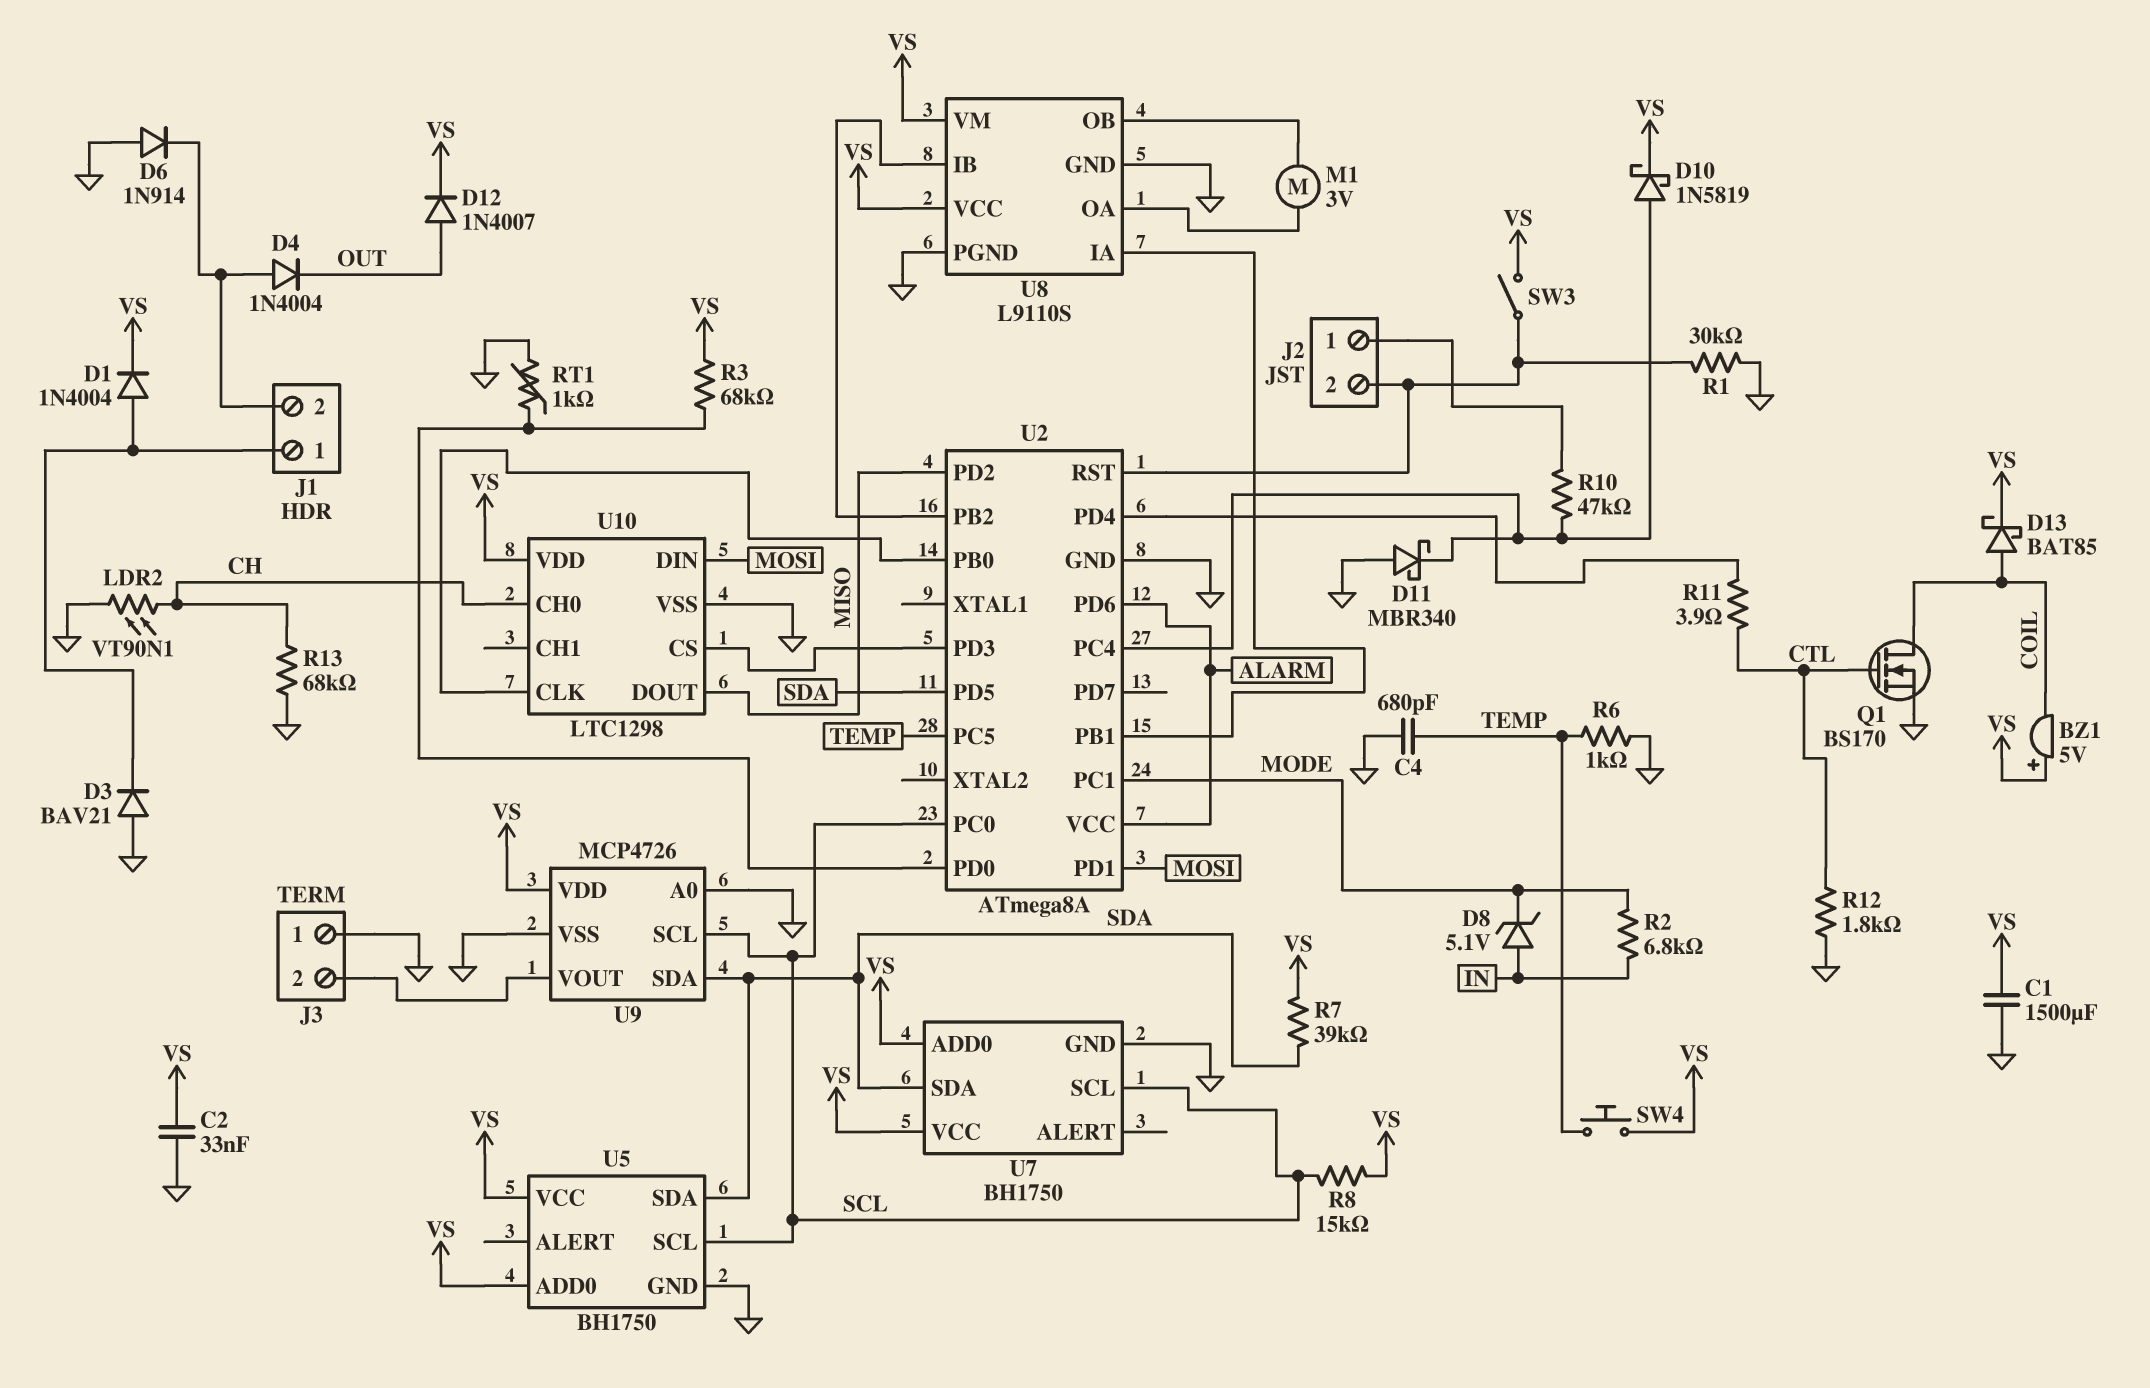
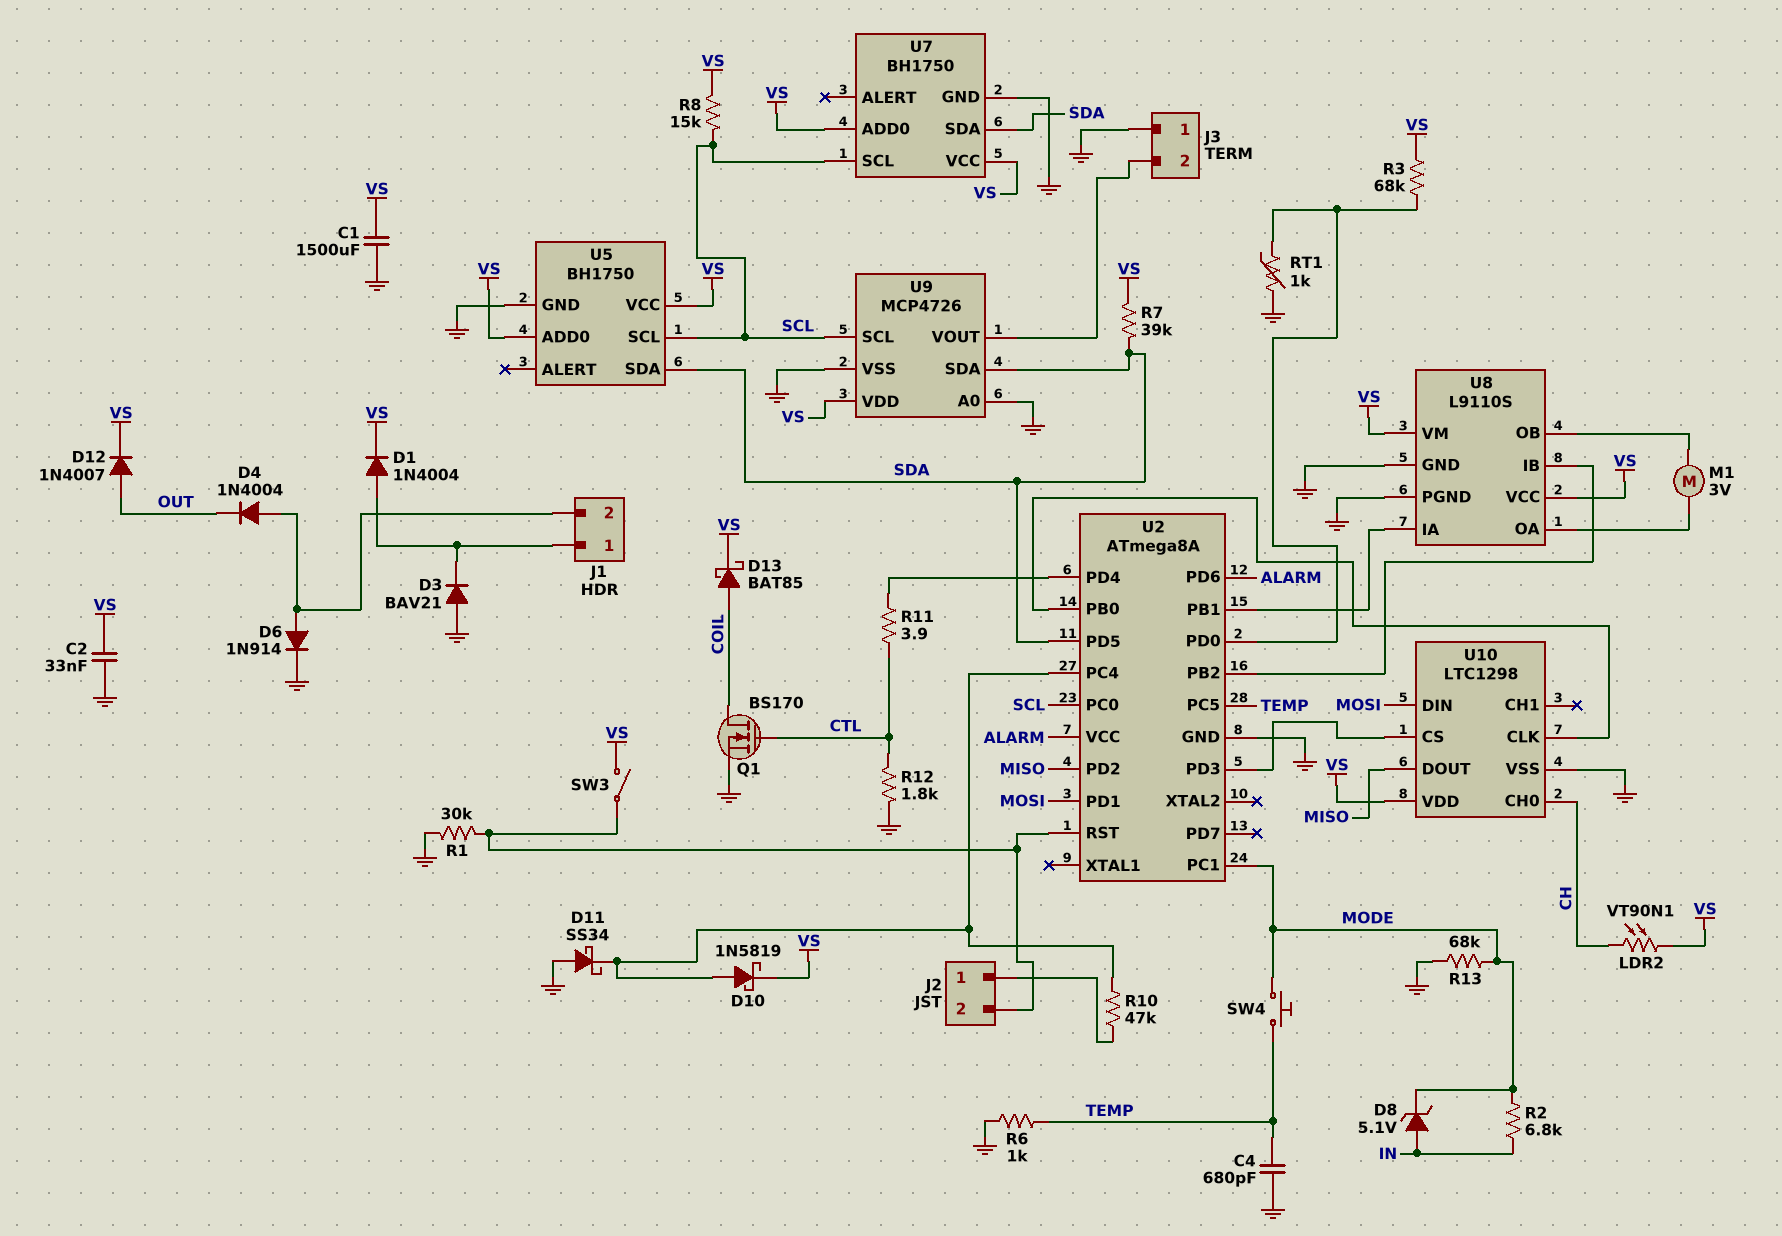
BZ1: buzzer 5V (plus VS, minus COIL) -> none
D6: diode 1N914 (A GND, K J1/2) -> diode 1N914 (A J1/2, K GND)
D11: schottky MBR340 (A GND, K U2/PC4) -> schottky SS34 (A GND, K U2/PC4)
LDR2: VT90N1 (CH, GND) -> VT90N1 (CH, VS)
R13: 68k (CH, GND) -> 68k (GND, MODE)
SW4: button (TEMP, VS) -> button (MODE, TEMP)

